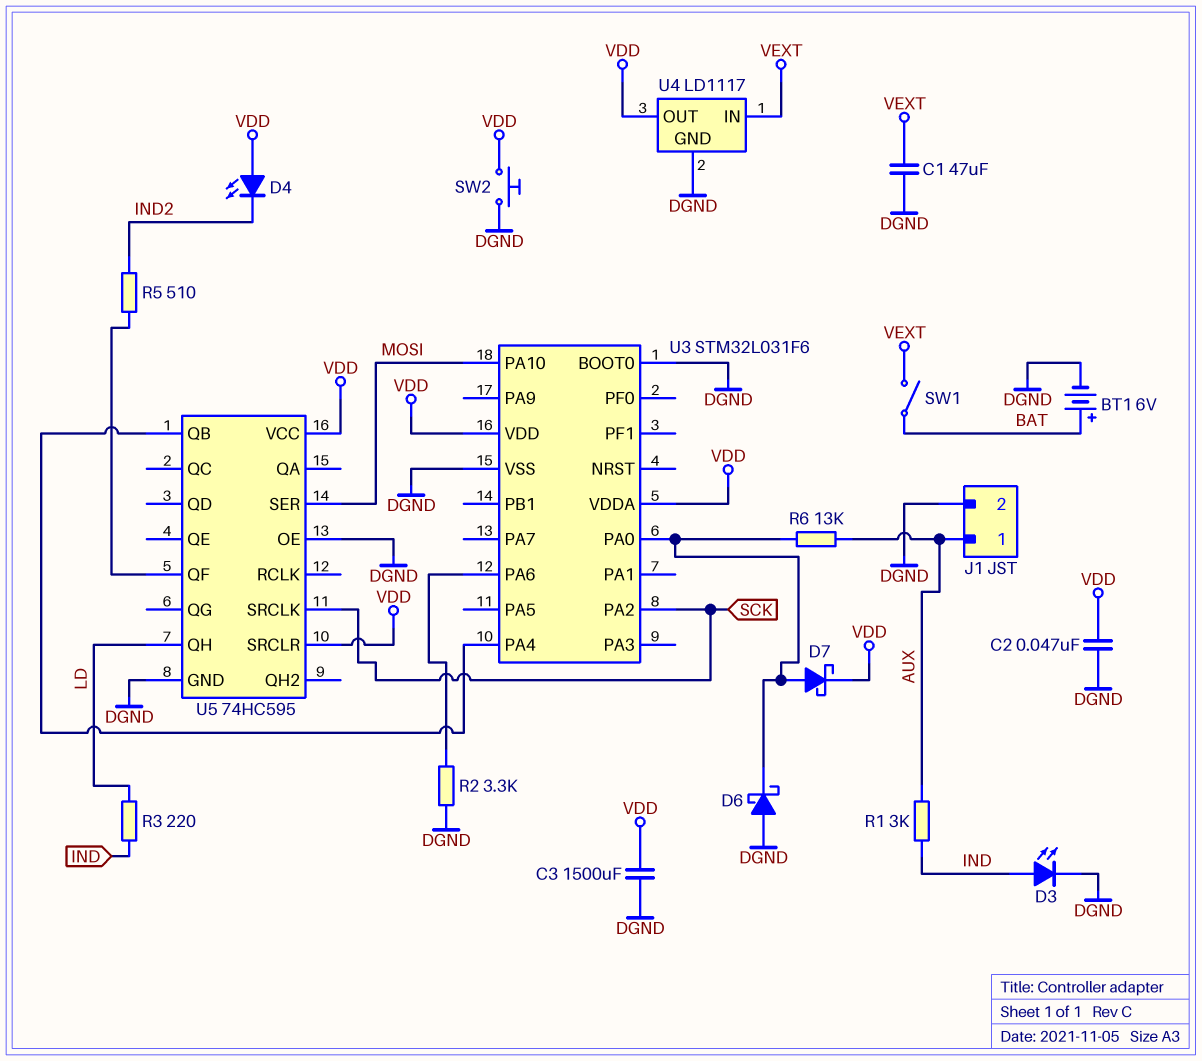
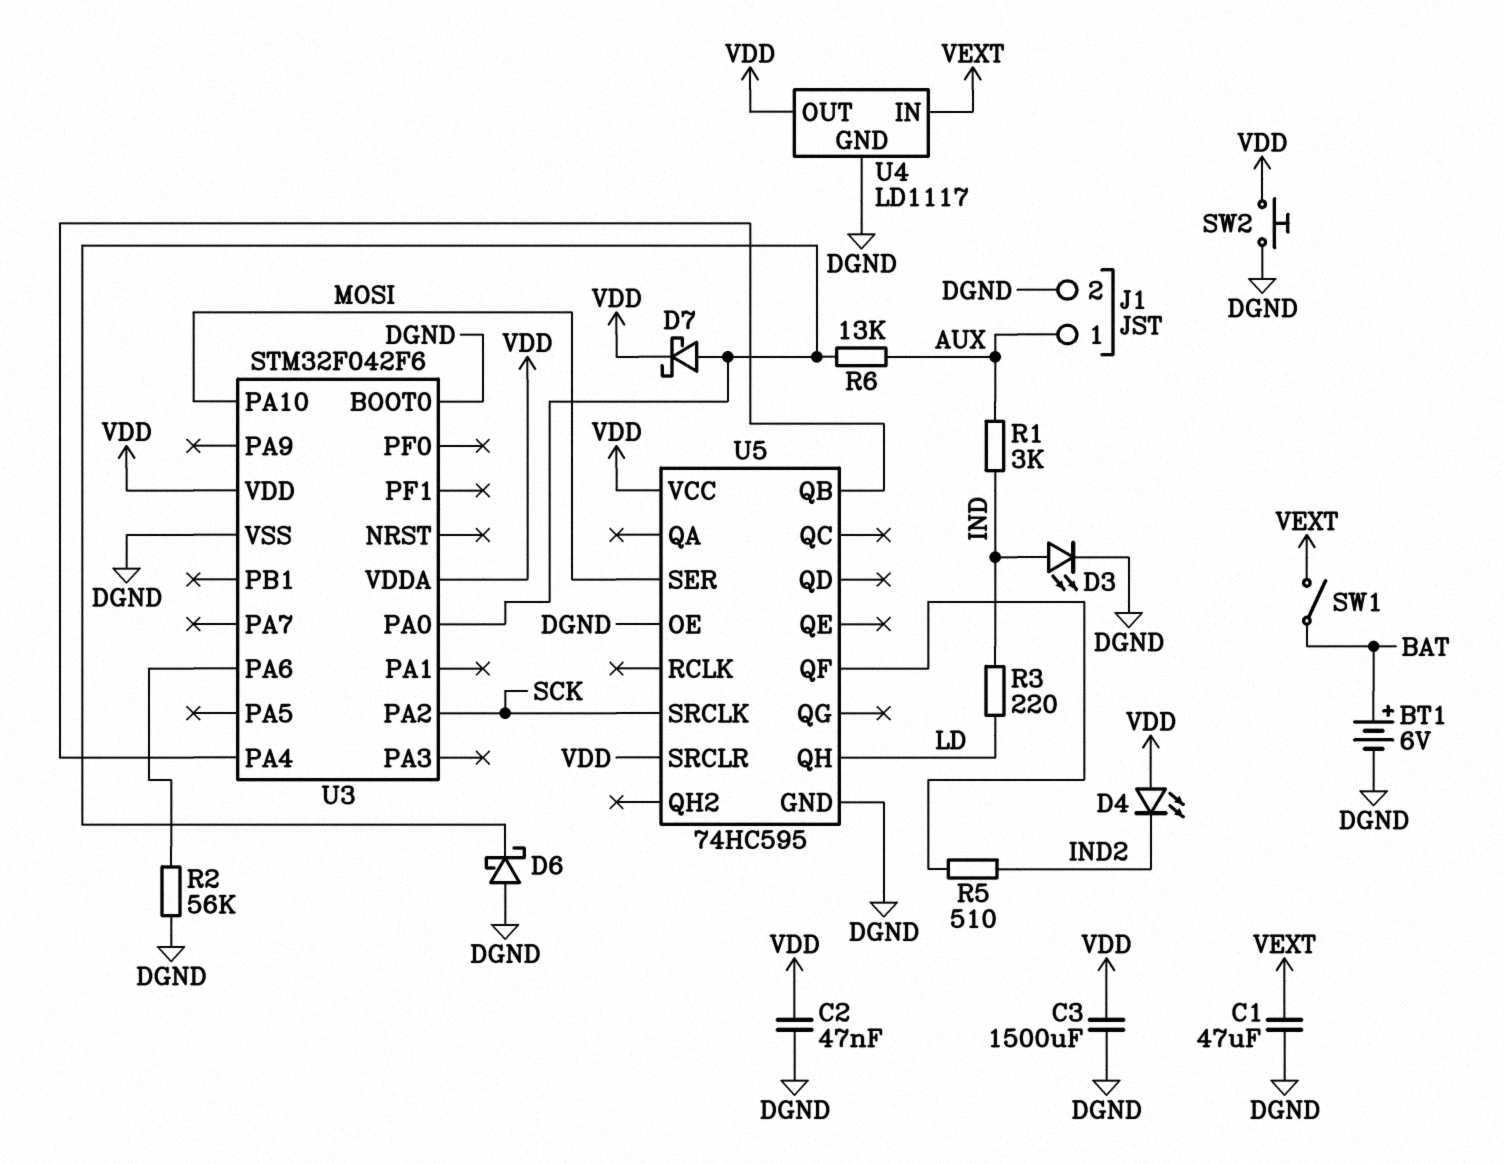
R2: 3.3k (DGND, U3/PA6) -> 56k (DGND, U3/PA6)
U3: STM32L031F6 -> STM32F042F6

